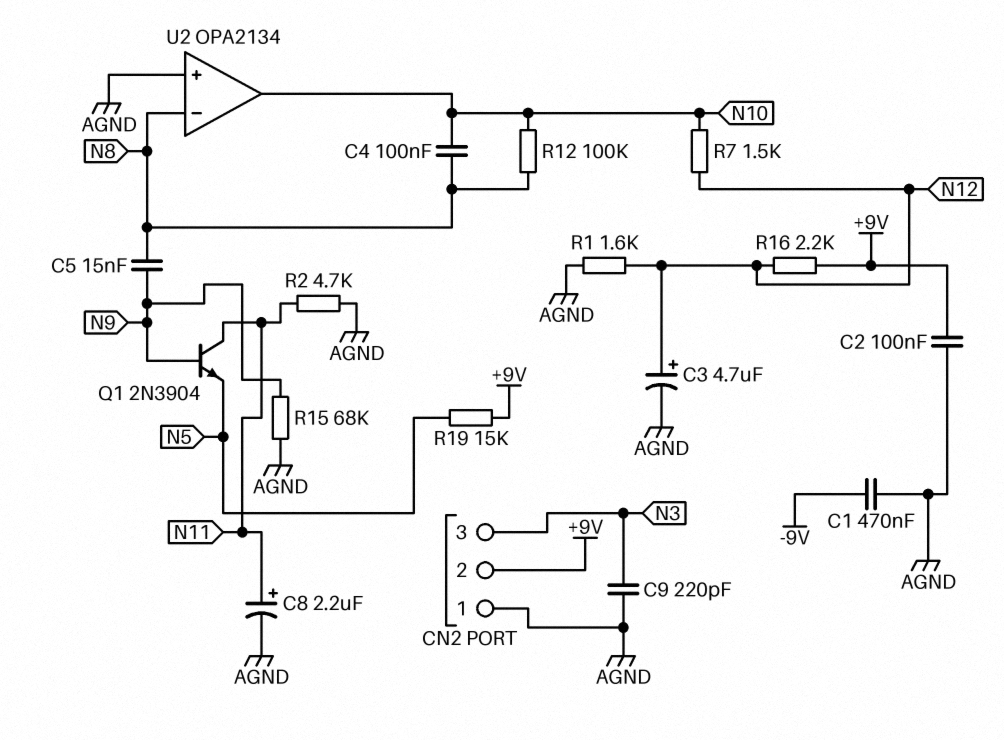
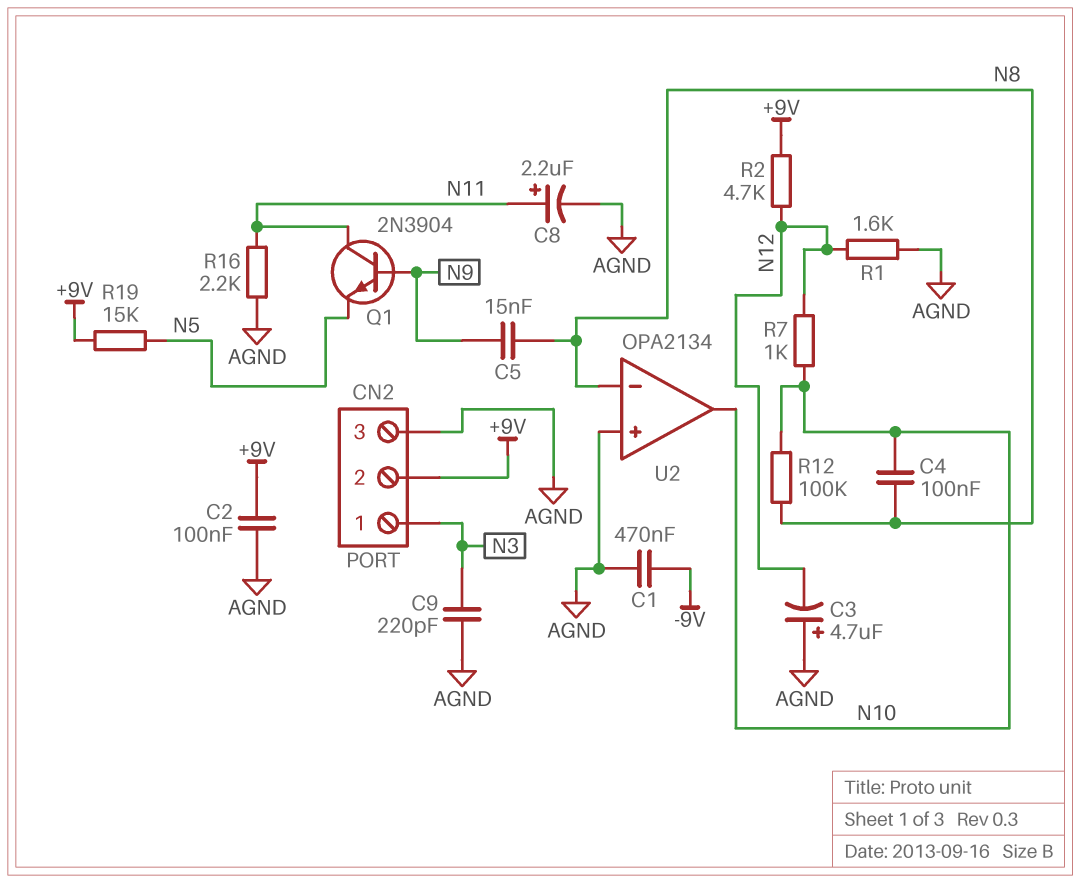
C3: 4.7uF (plus N12, minus AGND) -> 4.7uF (plus AGND, minus N12)
CN2 pin 1: AGND -> N3
CN2 pin 3: N3 -> AGND
R2: 4.7k (AGND, N11) -> 4.7k (+9V, N12)
R7: 1.5k (N10, N12) -> 1k (N10, N12)
R15: 68k (AGND, N9) -> none
R16: 2.2k (+9V, N12) -> 2.2k (AGND, N11)

